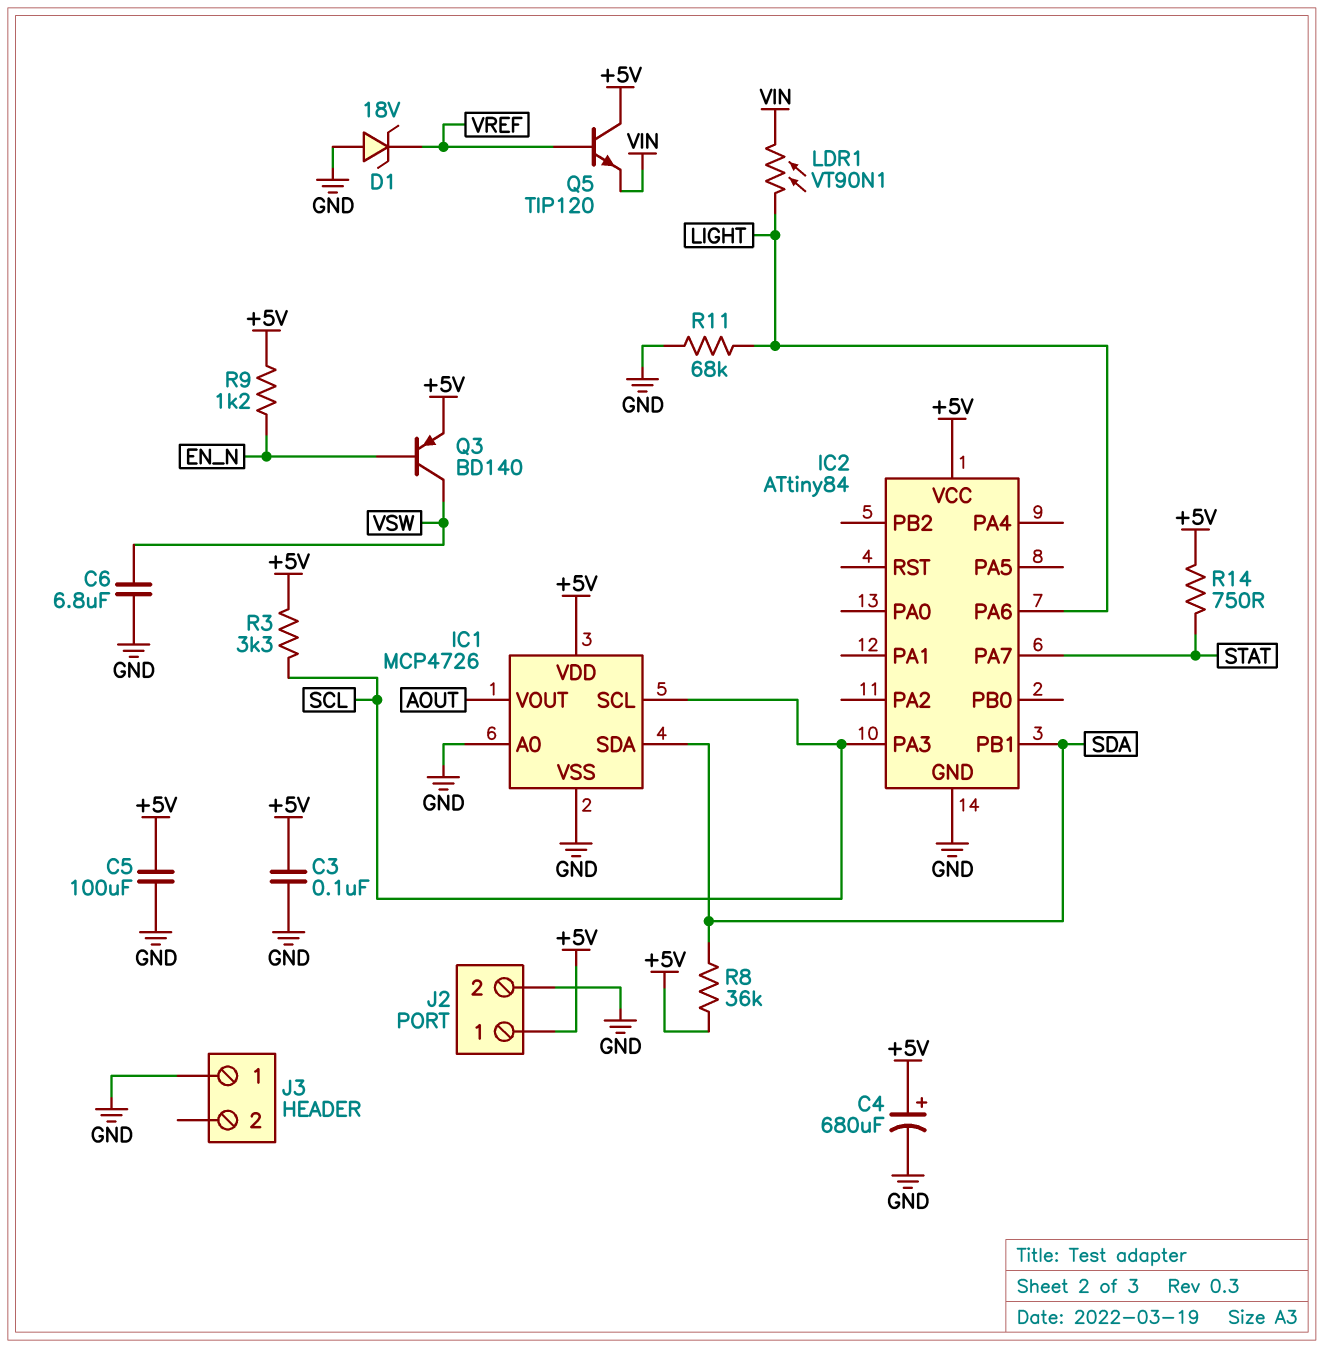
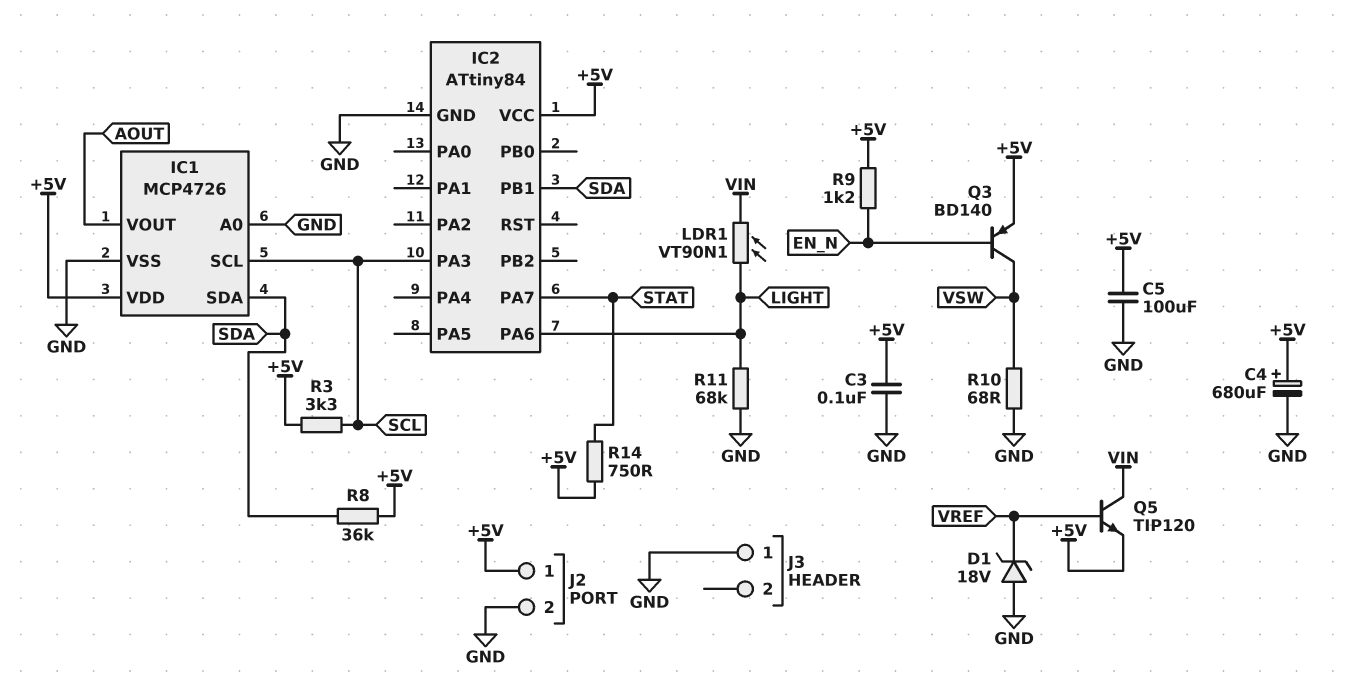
C6: 6.8uF (GND, VSW) -> none
Q5: NPN TIP120 (B VREF, C +5V, E VIN) -> NPN TIP120 (B VREF, C VIN, E +5V)
R10: none -> 68 (GND, VSW)

